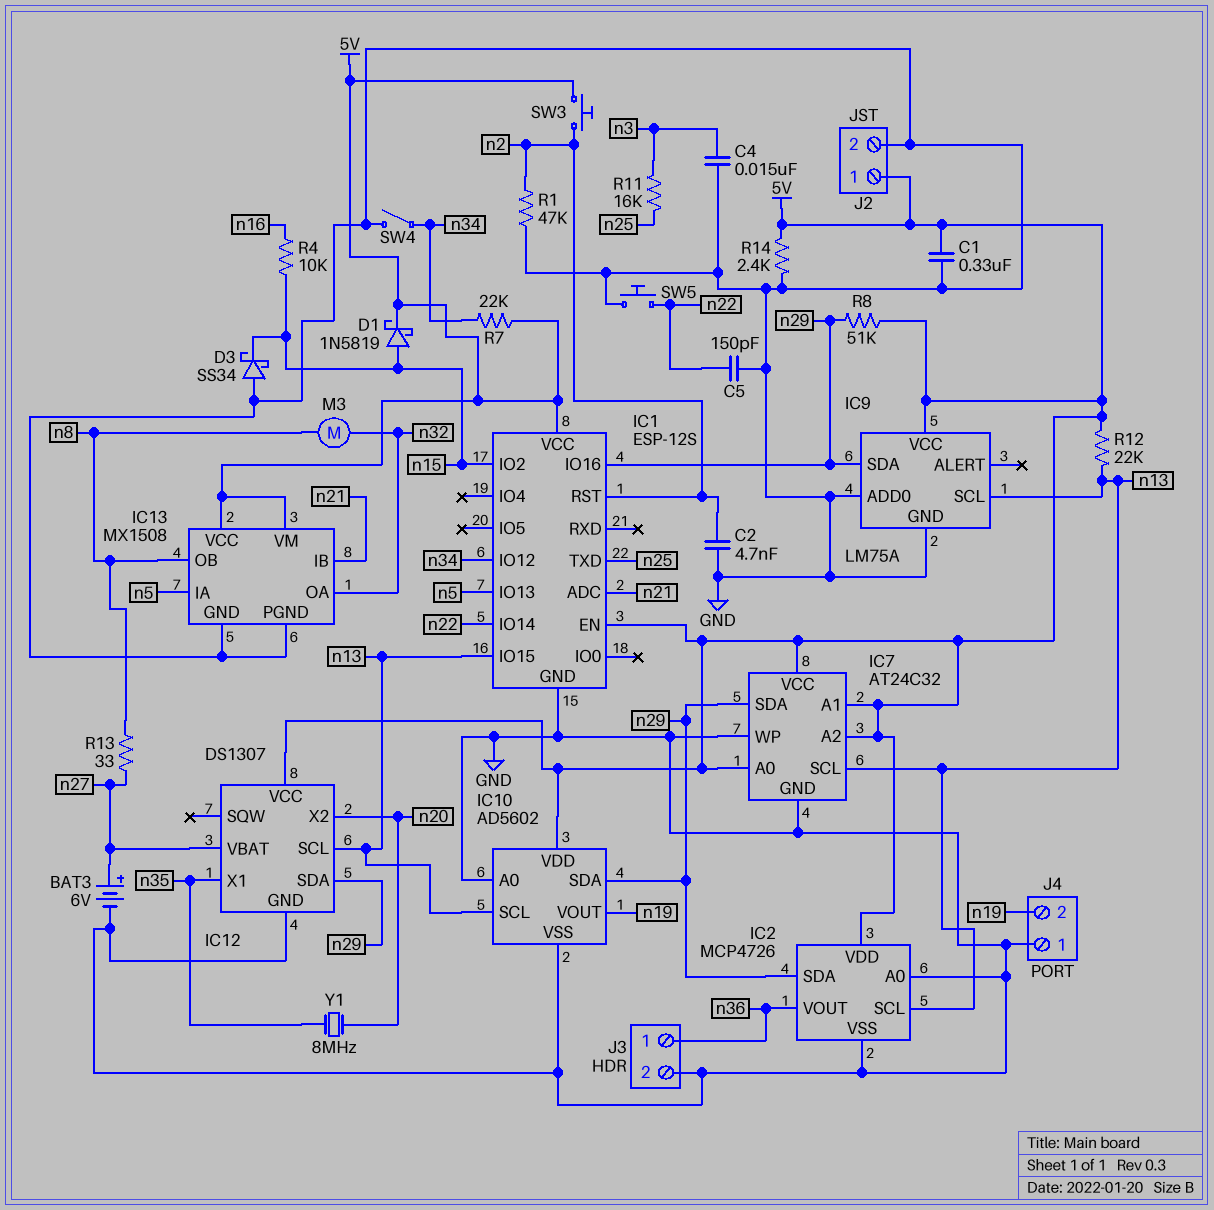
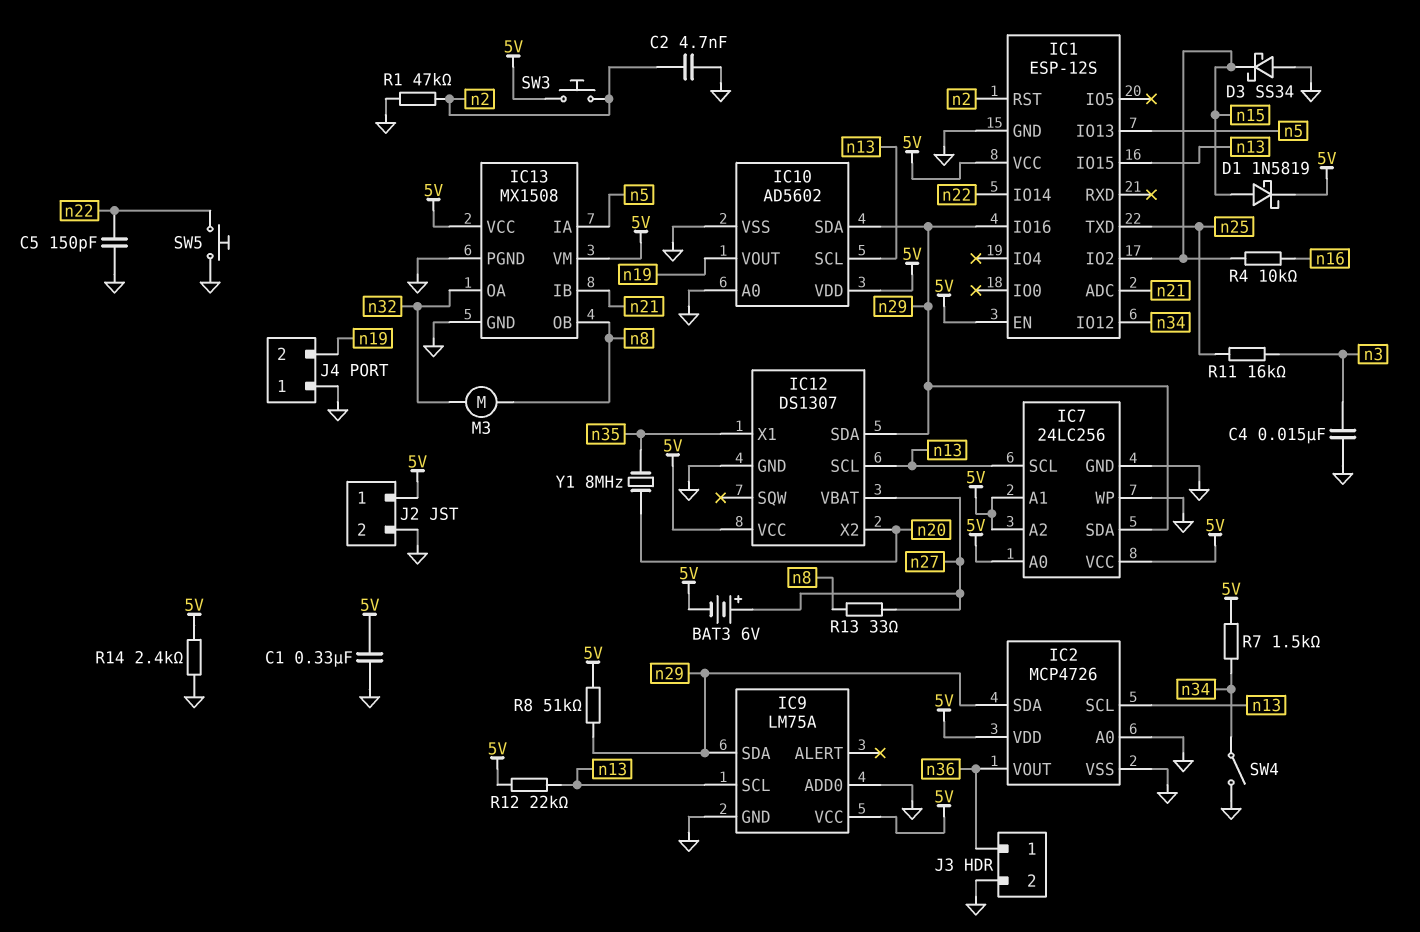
BAT3: 6V (plus n27, minus GND) -> 6V (plus n27, minus 5V)
IC7: AT24C32 -> 24LC256
R7: 22k (5V, n34) -> 1.5k (5V, n34)

